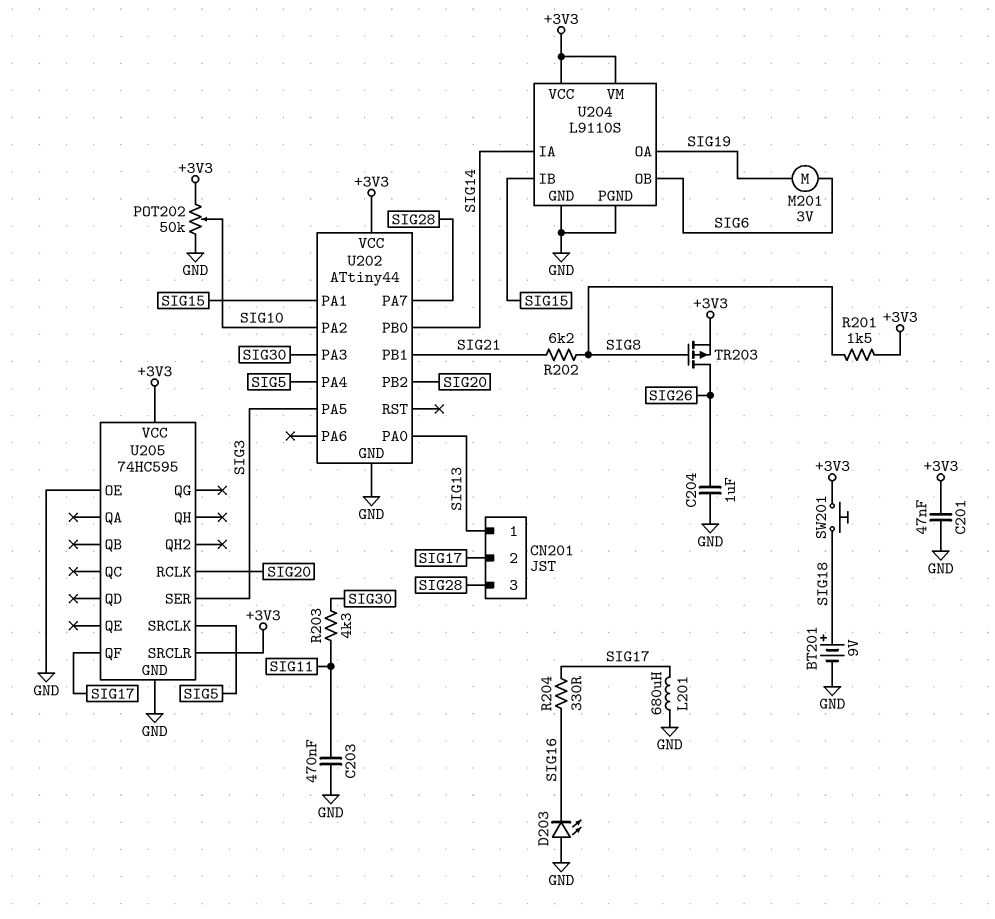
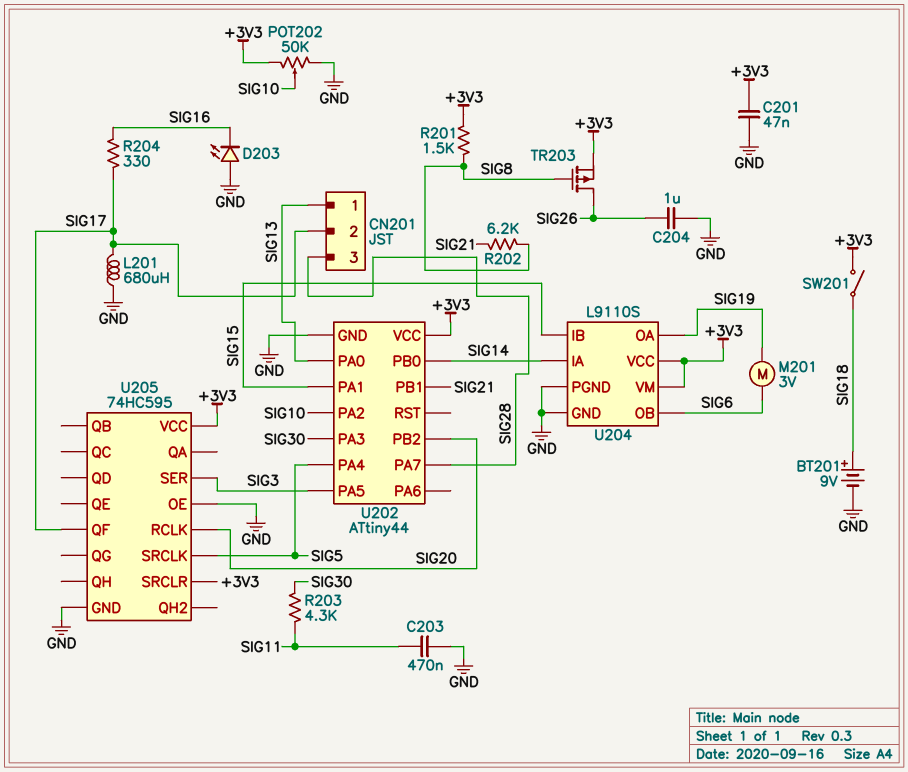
SW201: button (+3V3, SIG18) -> switch (+3V3, SIG18)

